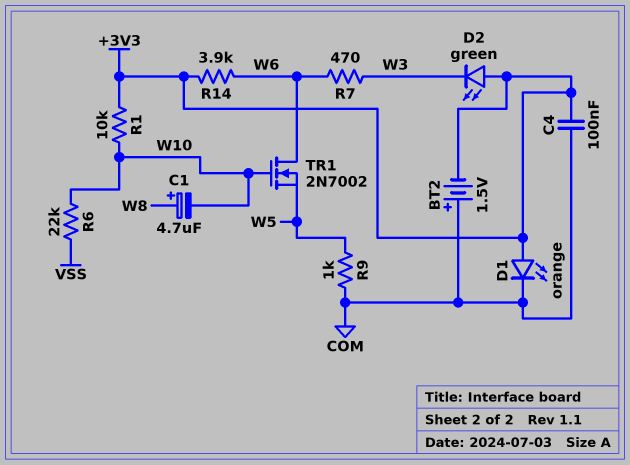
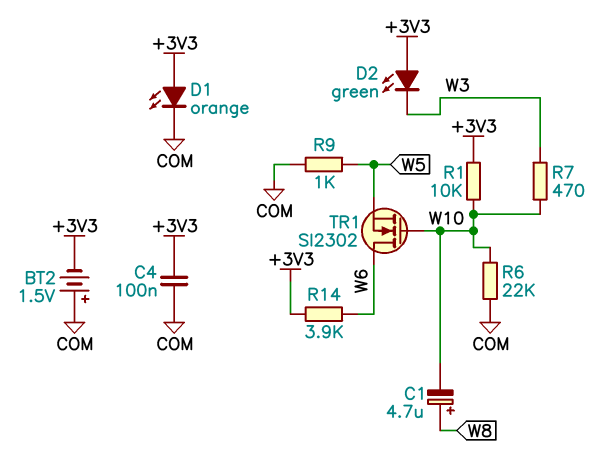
R6: 22k (VSS, W10) -> 22k (COM, W10)
R7: 470 (W3, W6) -> 470 (W3, W10)
TR1: NMOS 2N7002 (G W10, D W6, S W5) -> NMOS SI2302 (G W10, D W6, S W5)

